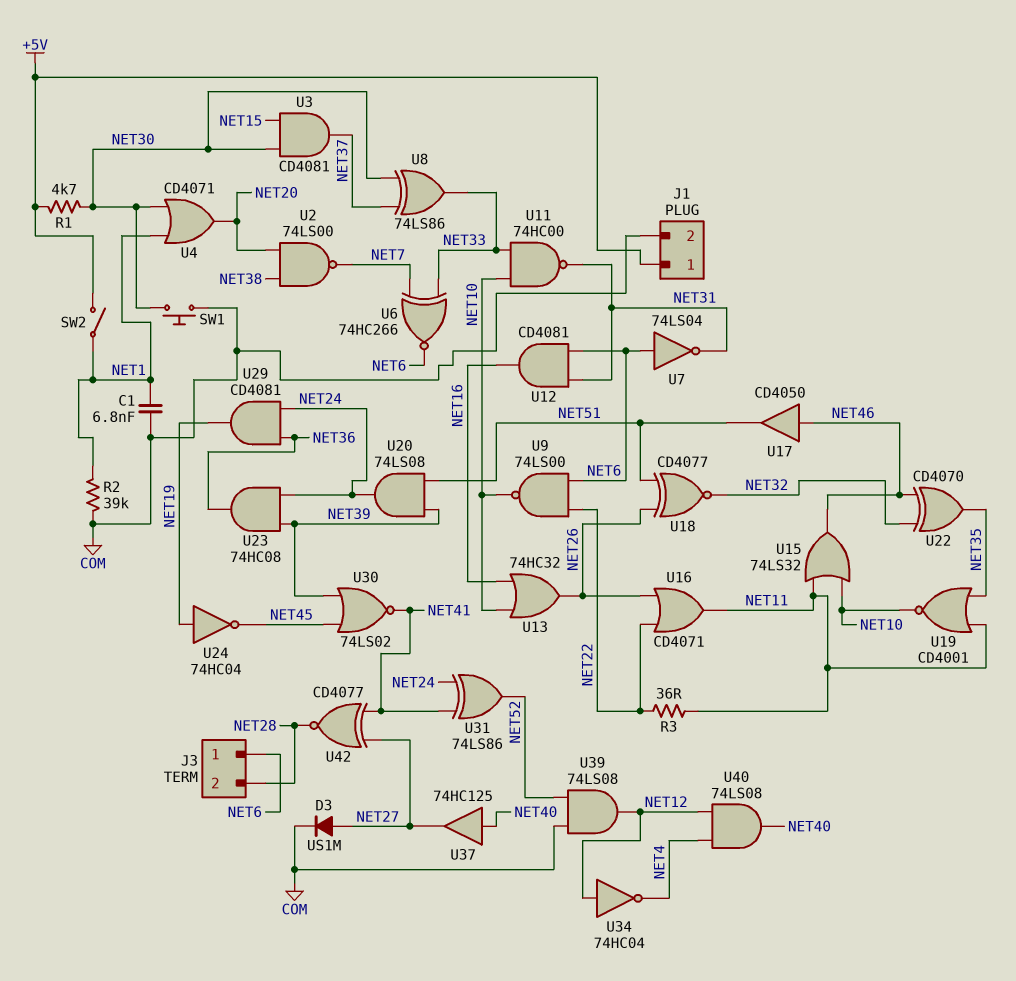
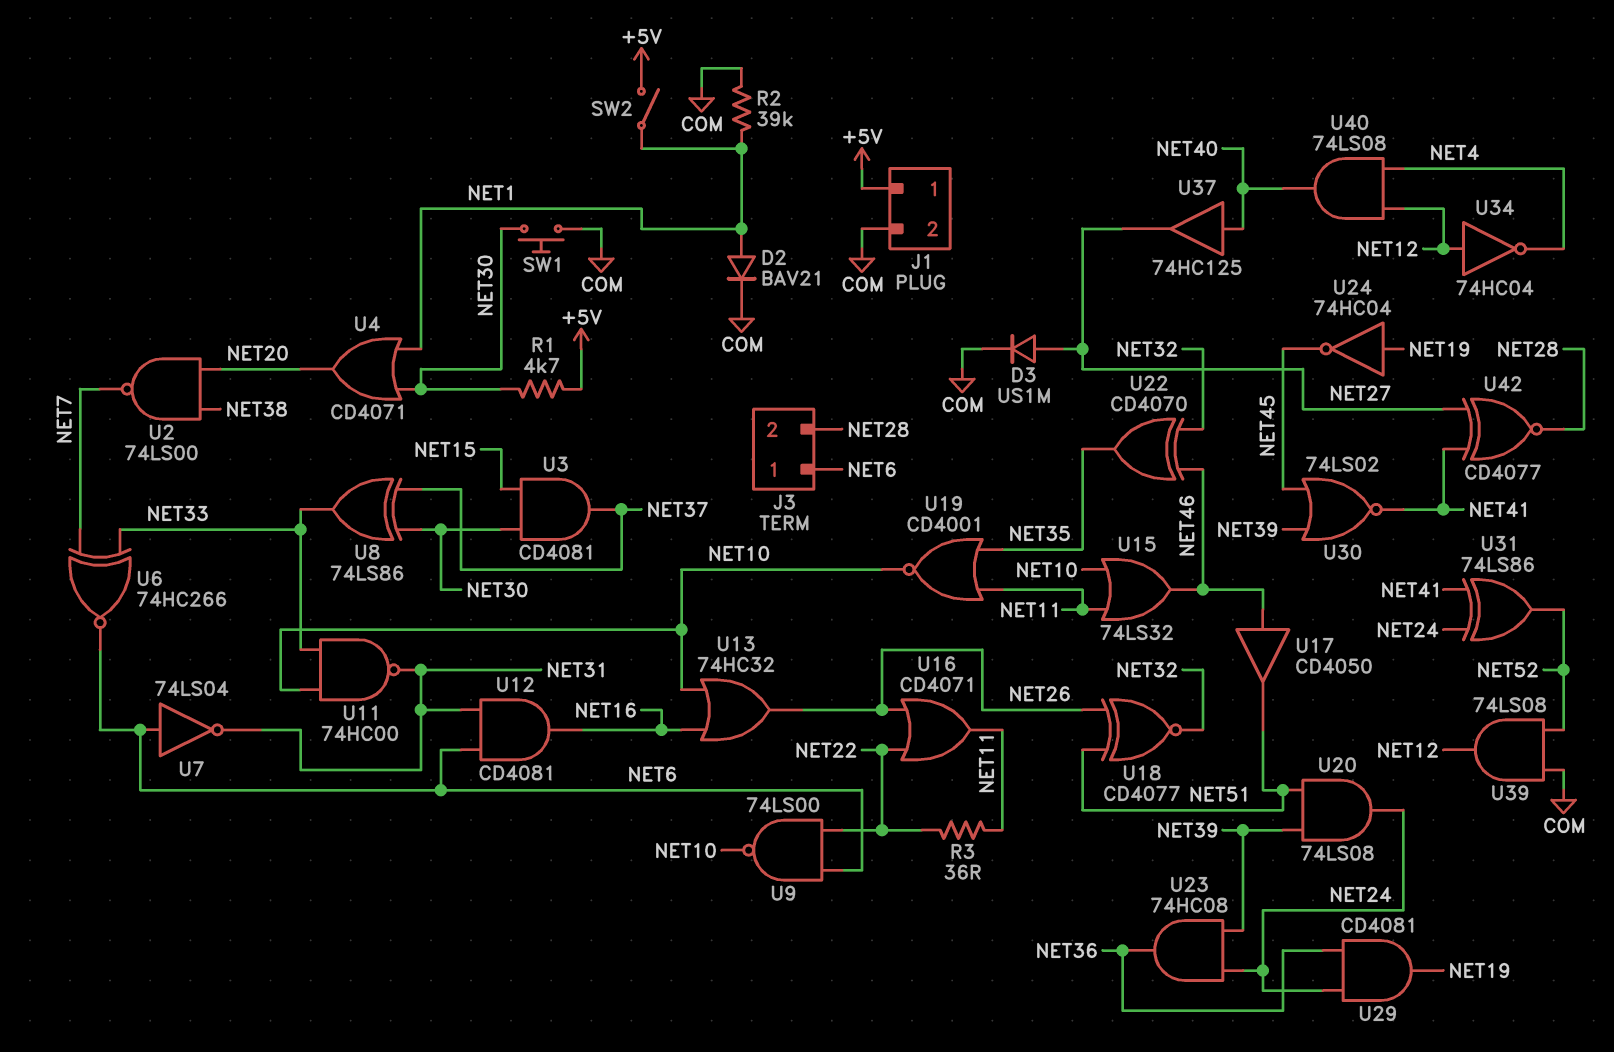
C1: 6.8nF (COM, NET1) -> none
D2: none -> diode BAV21 (A NET1, K COM)

